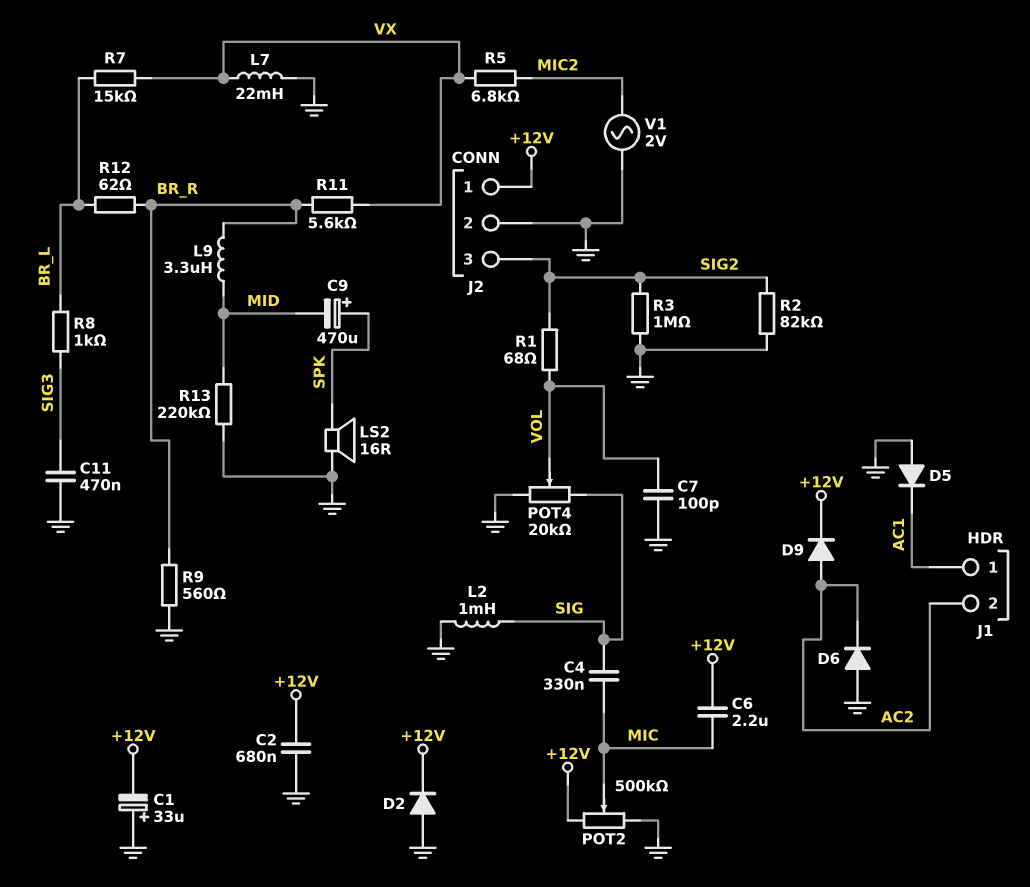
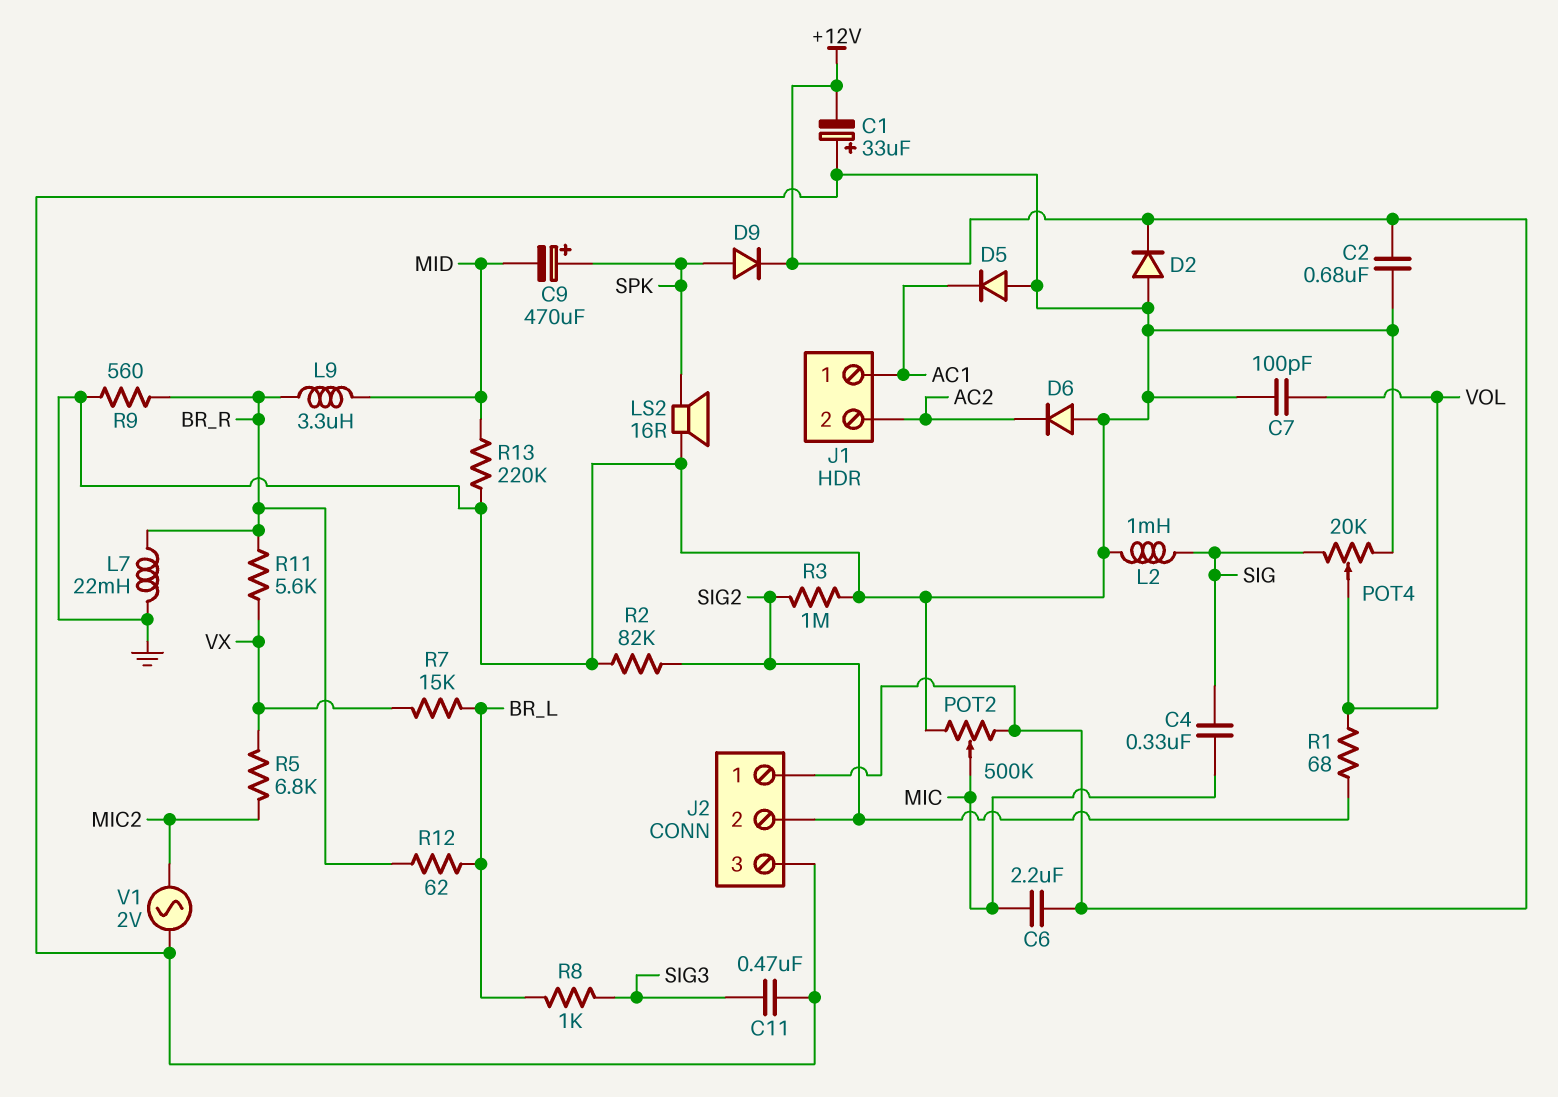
D9: diode (A AC2, K +12V) -> diode (A SPK, K +12V)
J2 pin 2: GND -> SIG2
J2 pin 3: SIG2 -> GND
L7: 22mH (GND, VX) -> 22mH (BR_R, GND)

